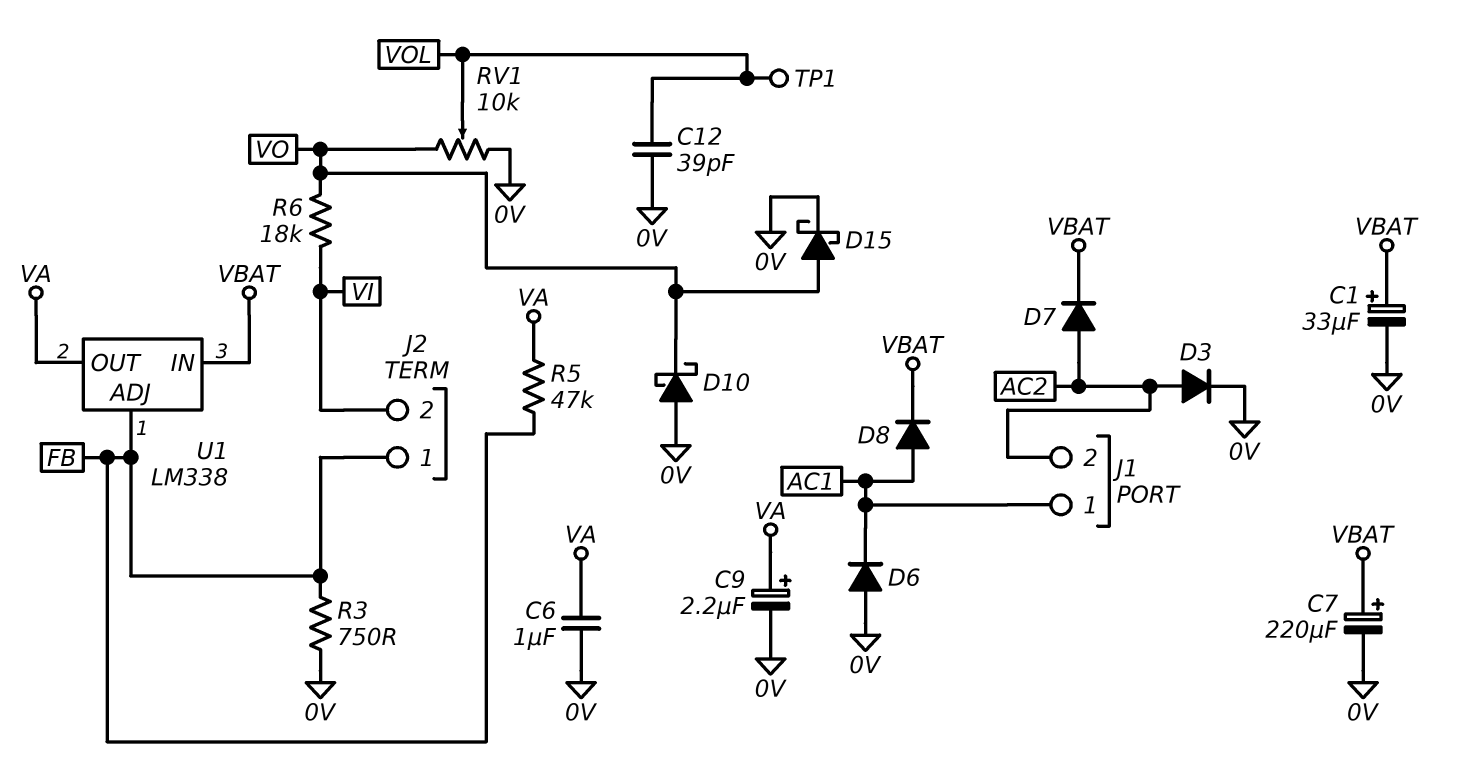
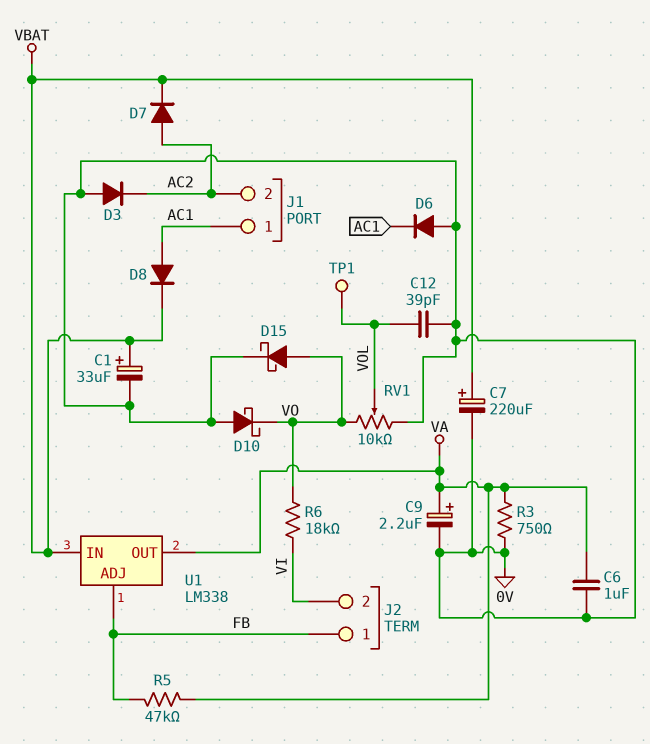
D3: diode (A AC2, K 0V) -> diode (A 0V, K AC2)
R3: 750 (0V, FB) -> 750 (0V, VA)

